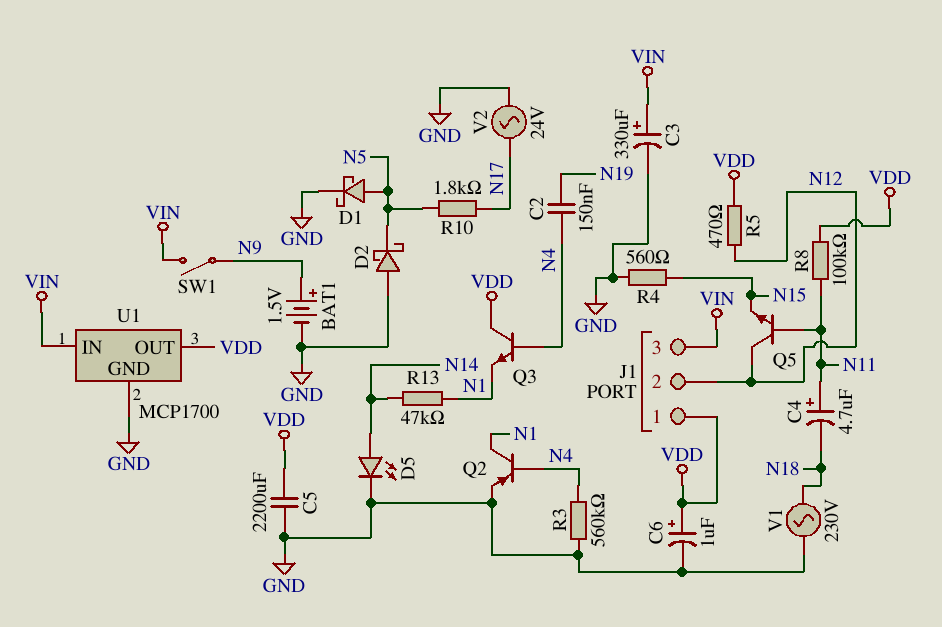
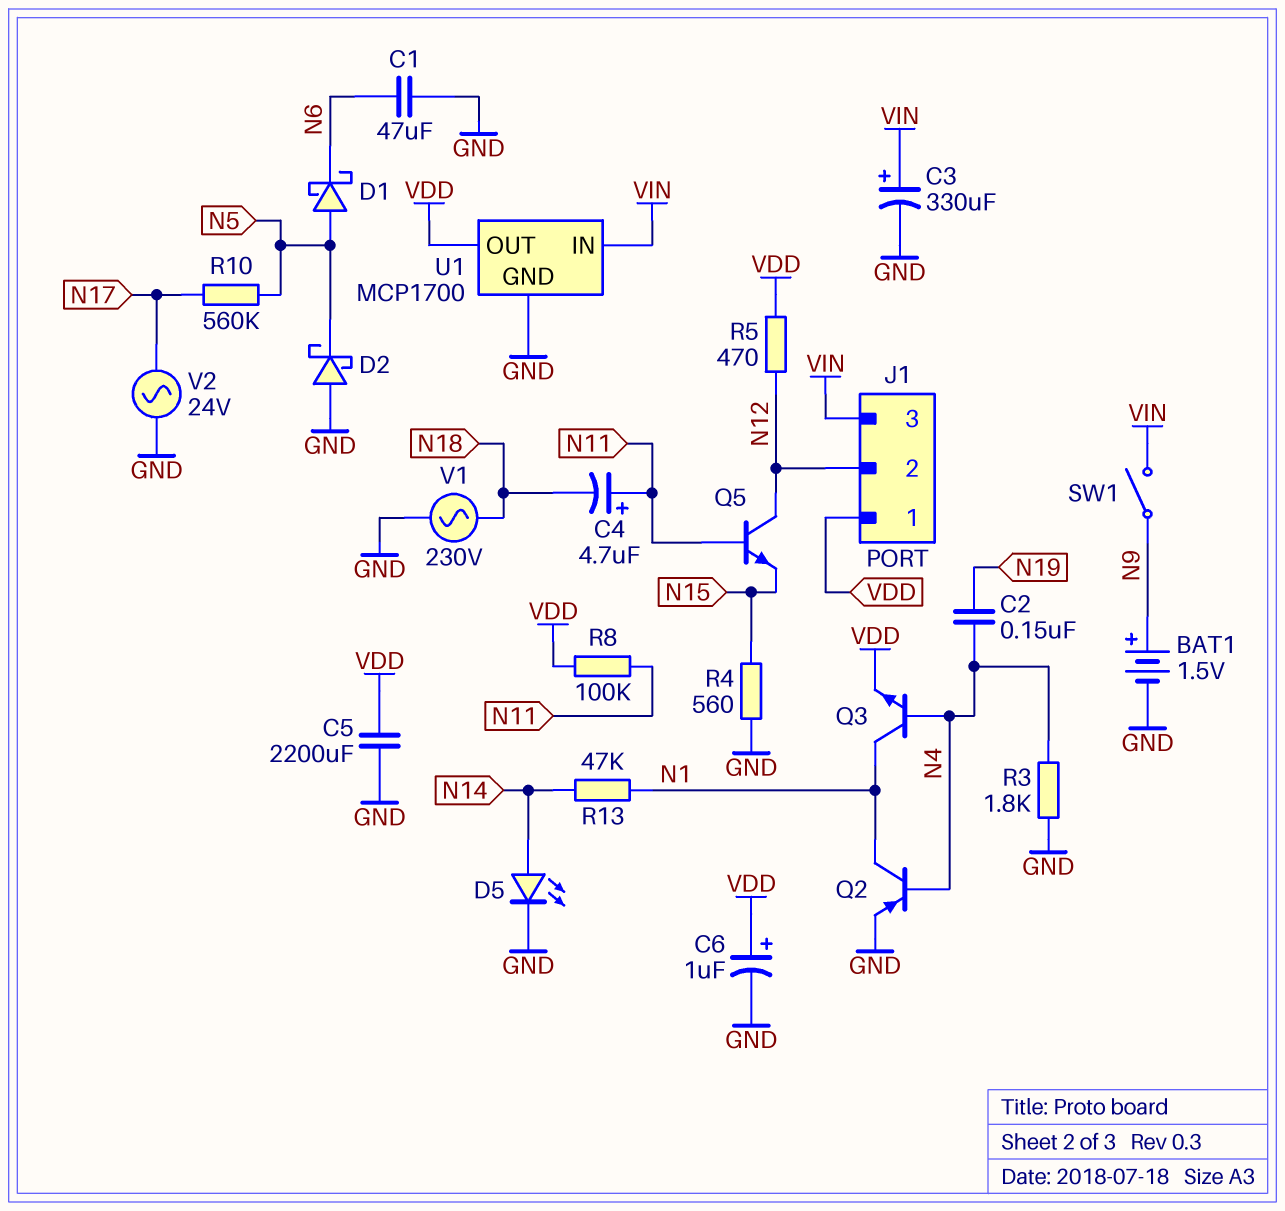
C1: none -> 47uF (GND, N6)
D1: schottky (A N5, K GND) -> schottky (A N5, K N6)
Q3: NPN (B N4, C VDD, E N1) -> NPN (B N4, C N1, E VDD)
R3: 560k (GND, N4) -> 1.8k (GND, N4)
R10: 1.8k (N5, N17) -> 560k (N5, N17)

